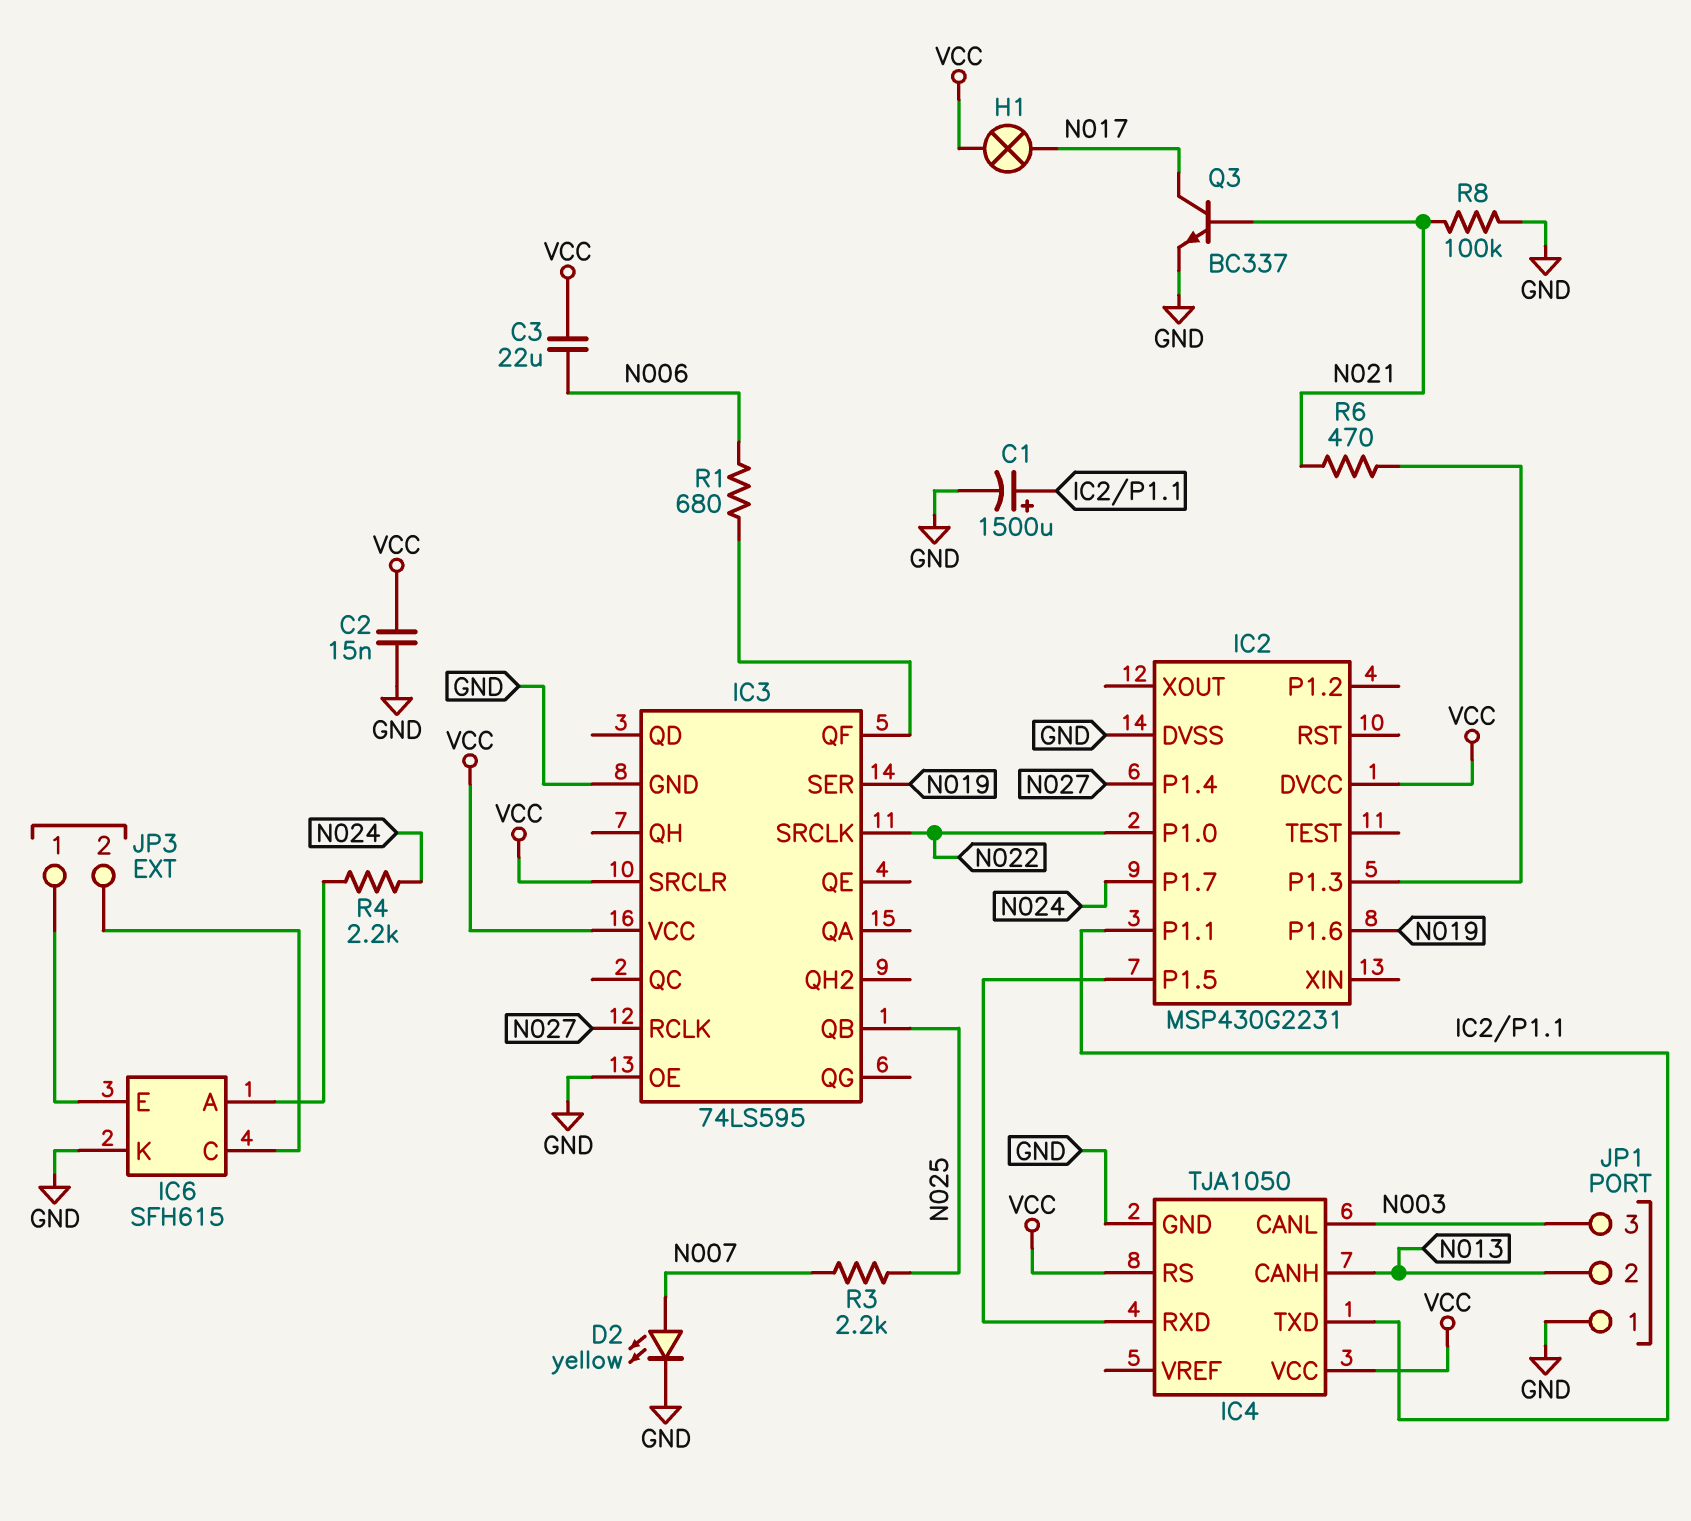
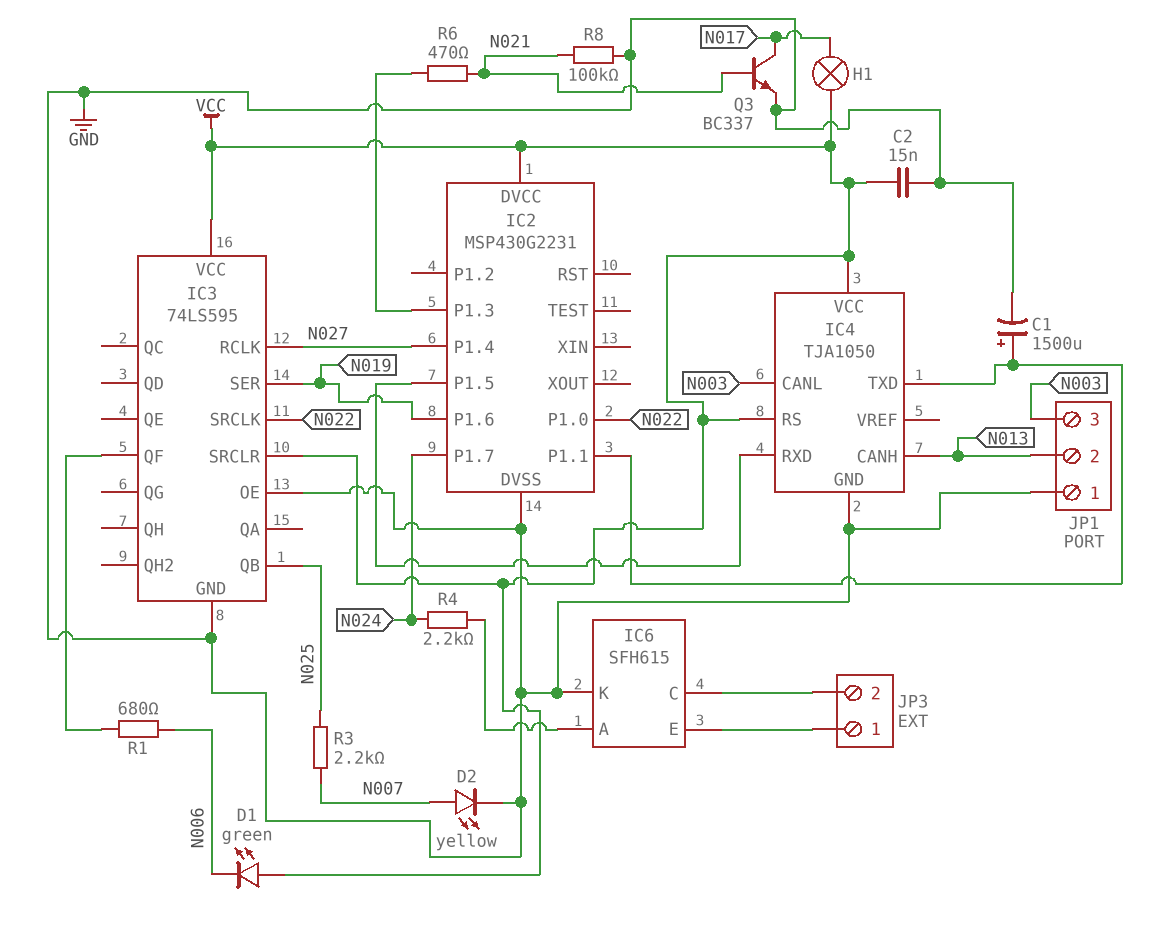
C3: 22uF (N006, VCC) -> none
D1: none -> LED green (A VCC, K N006)

